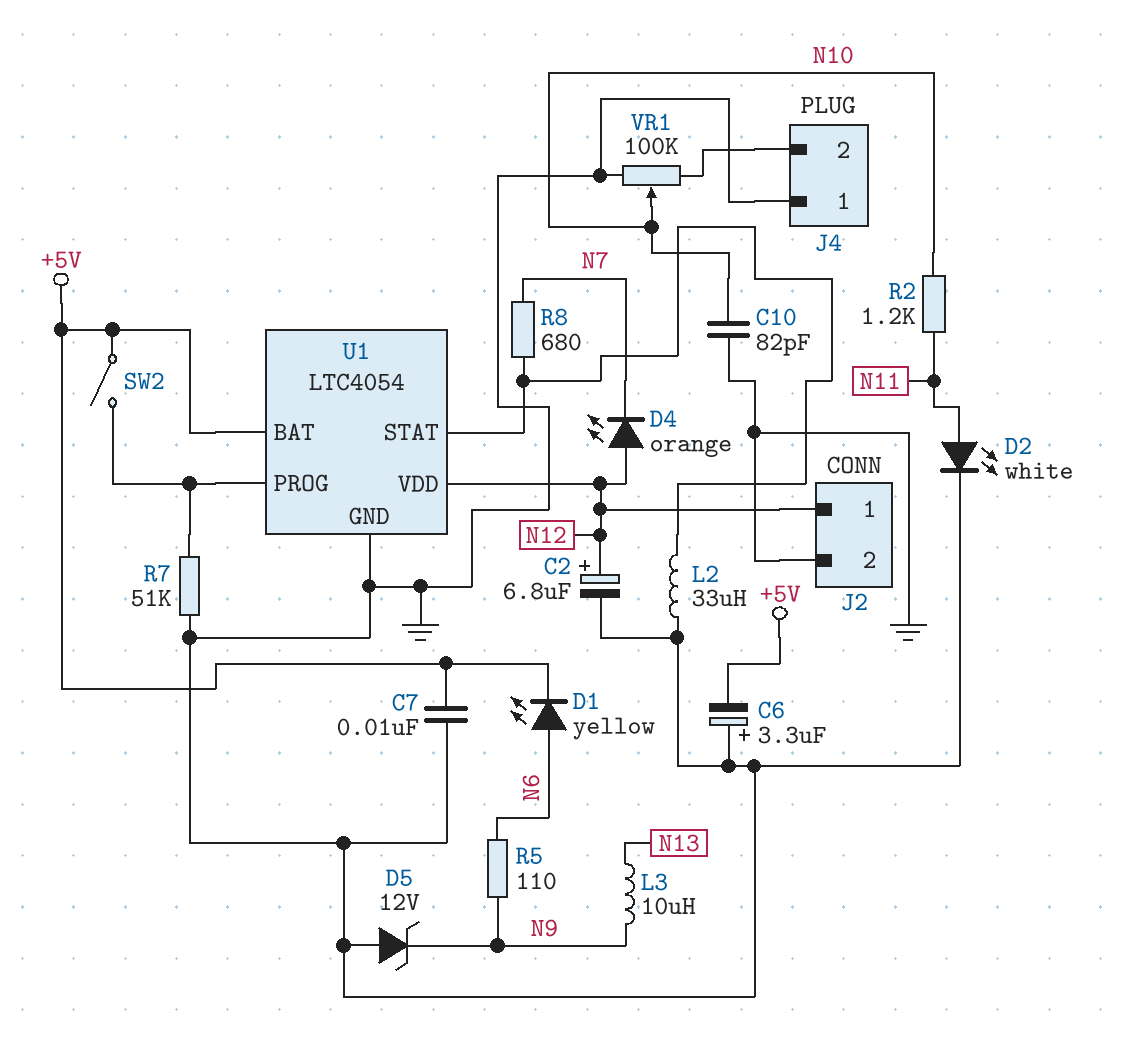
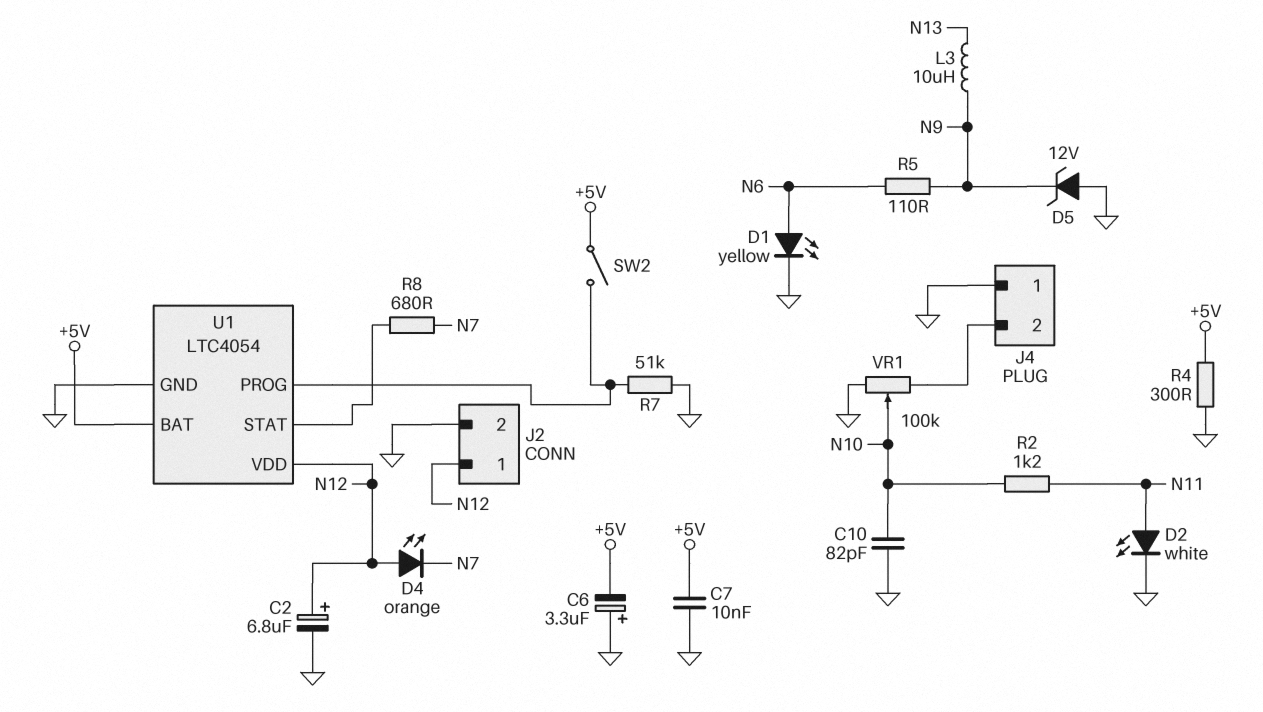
D1: LED yellow (A N6, K +5V) -> LED yellow (A N6, K GND)
L2: 33uH (GND, U1/STAT) -> none
R4: none -> 300 (+5V, GND)

